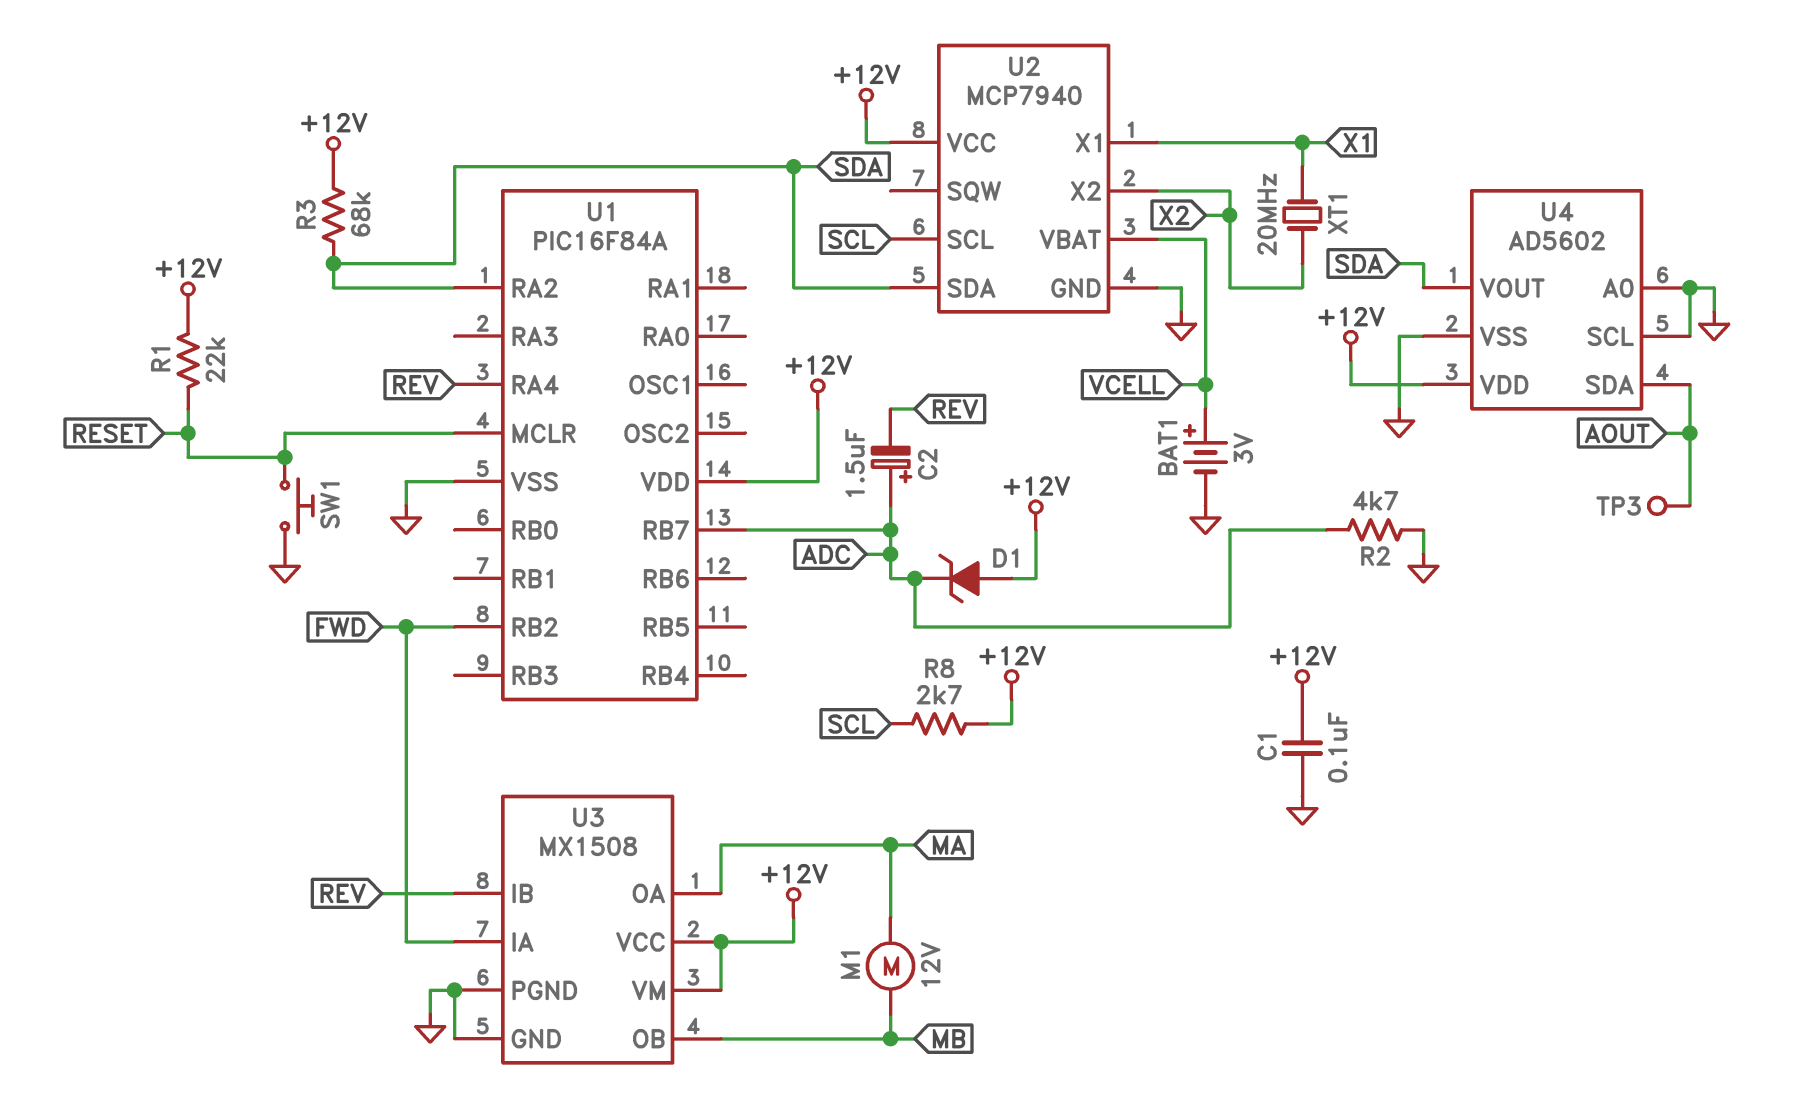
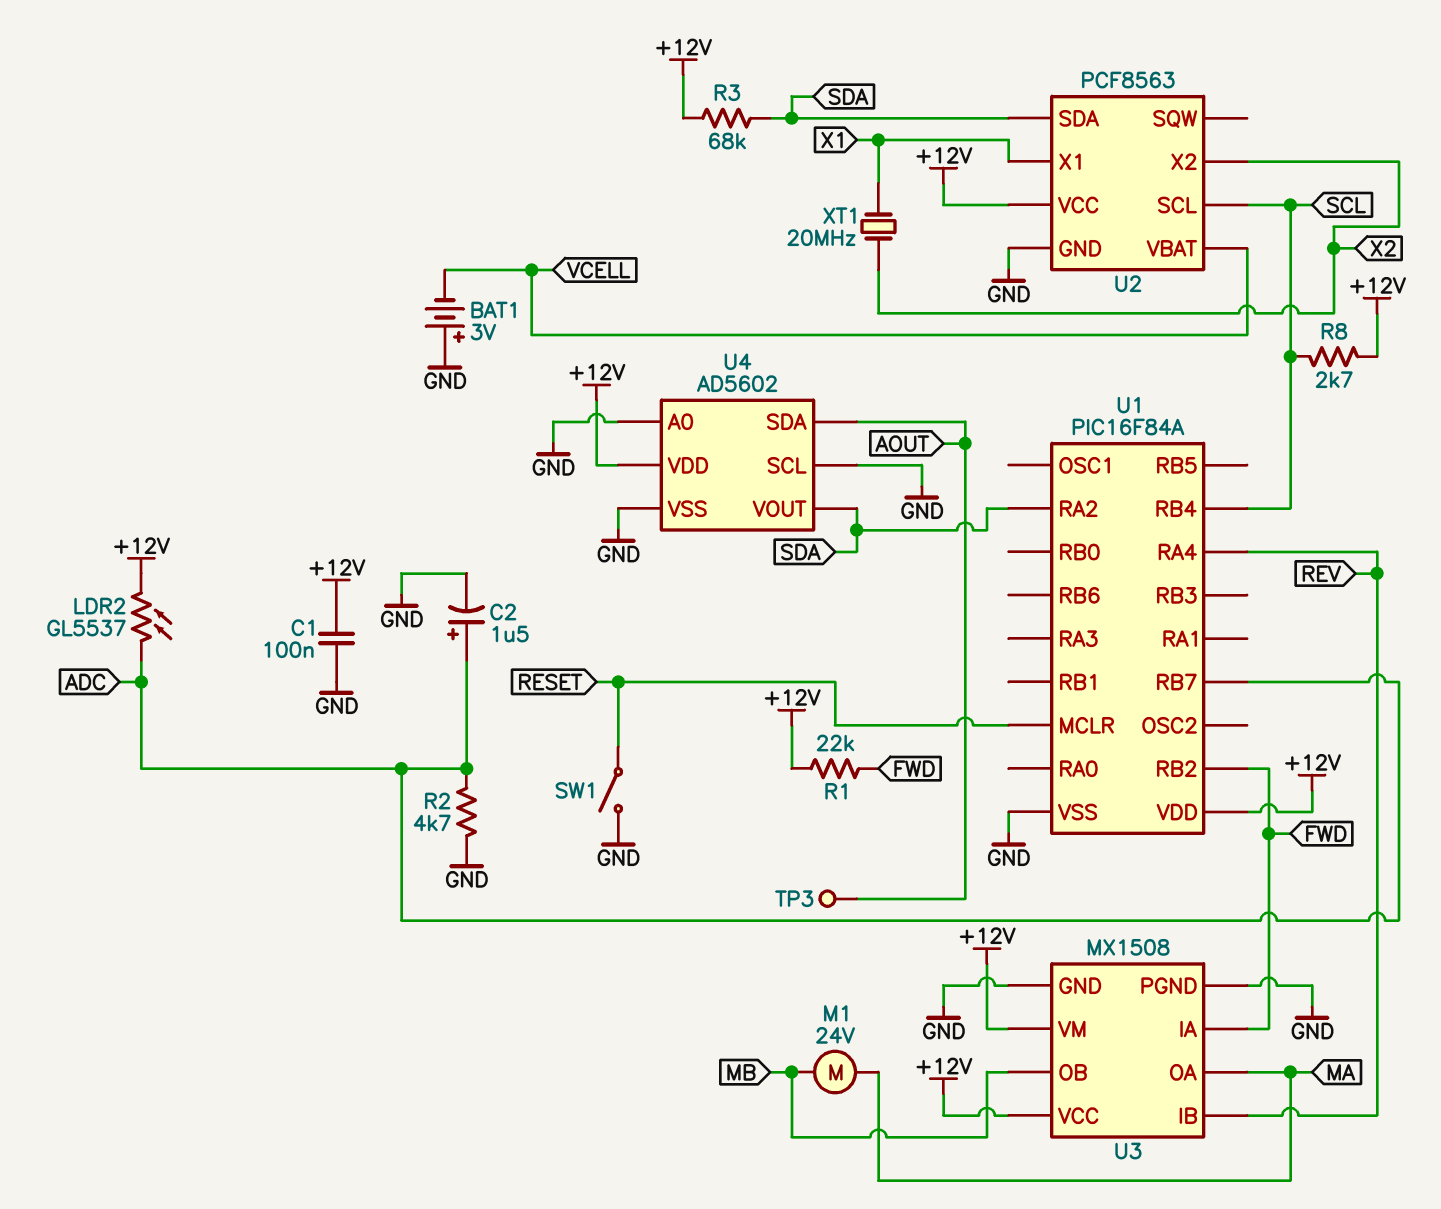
BAT1: 3V (plus VCELL, minus GND) -> 3V (plus GND, minus VCELL)
C2: 1.5uF (plus ADC, minus REV) -> 1.5uF (plus ADC, minus GND)
D1: zener (A +12V, K ADC) -> none
LDR2: none -> GL5537 (+12V, ADC)
M1: motor 12V (MA, MB) -> motor 24V (MA, MB)
R1: 22k (+12V, RESET) -> 22k (+12V, FWD)
SW1: button (GND, RESET) -> switch (GND, RESET)
U1 pin RB4: none -> SCL
U2: MCP7940 -> PCF8563

